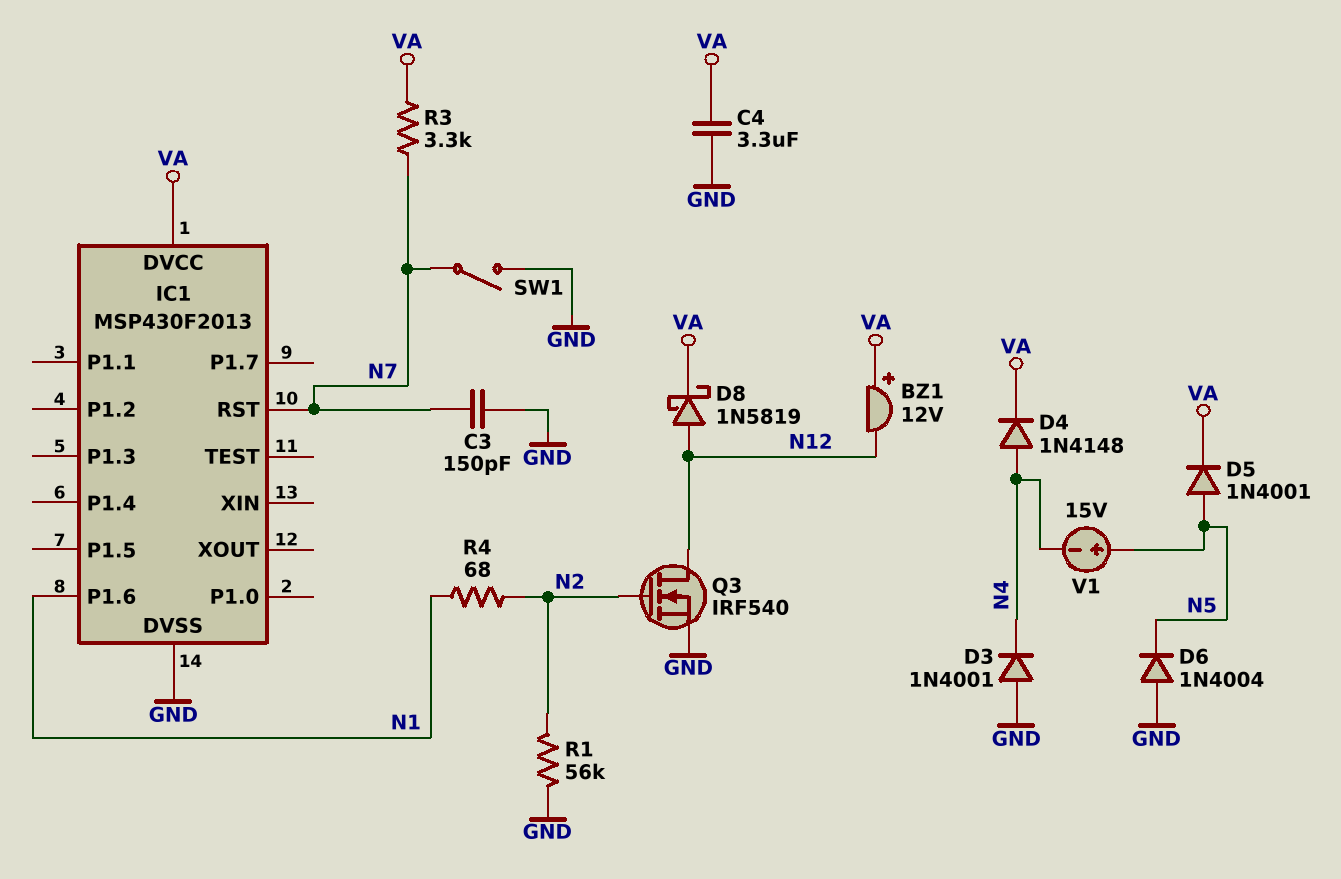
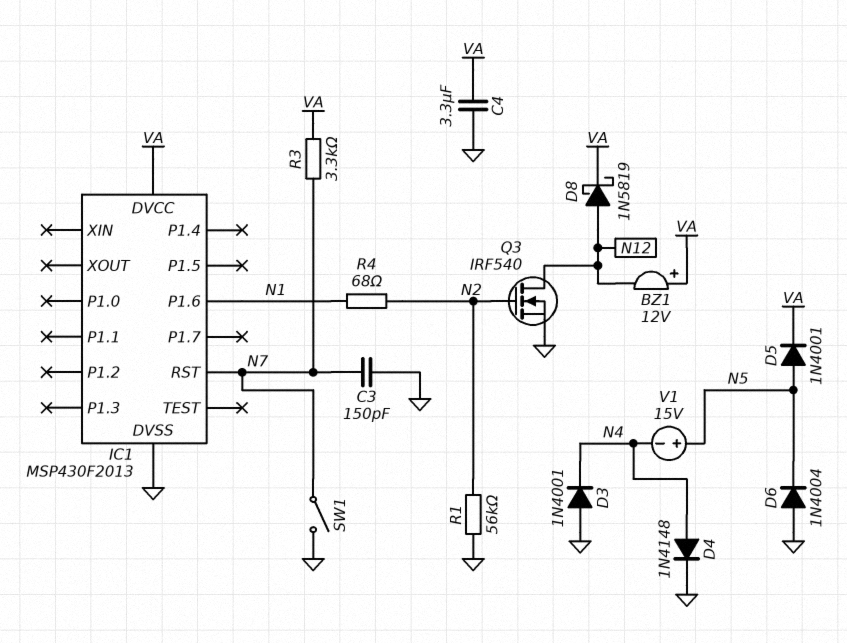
D4: diode 1N4148 (A N4, K VA) -> diode 1N4148 (A N4, K GND)

